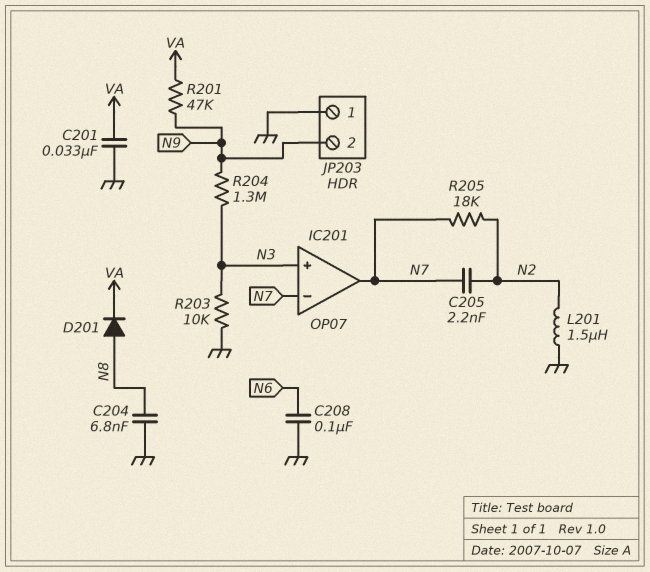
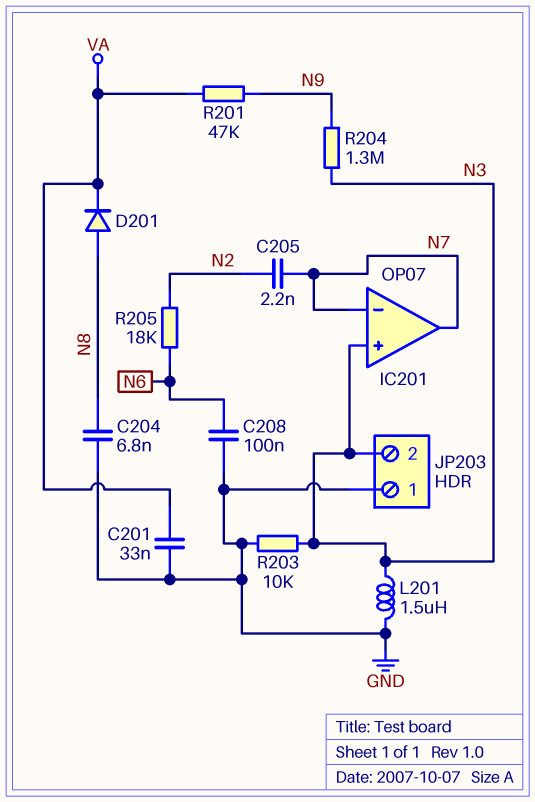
JP203 pin 2: N9 -> N3
L201: 1.5uH (GND, N2) -> 1.5uH (GND, N3)
R205: 18k (N2, N7) -> 18k (N2, N6)

